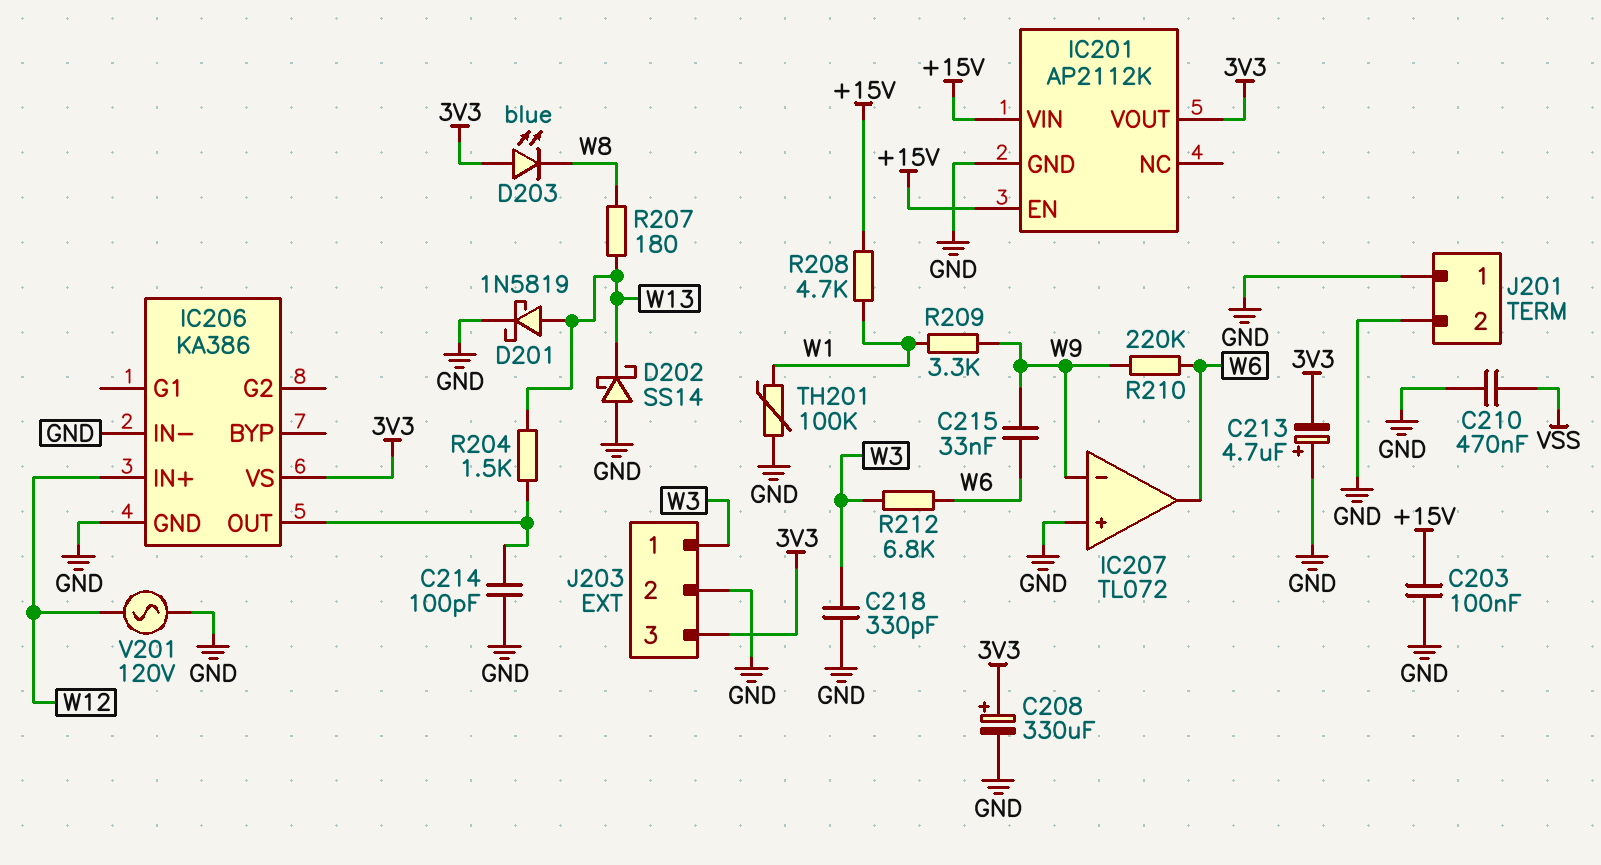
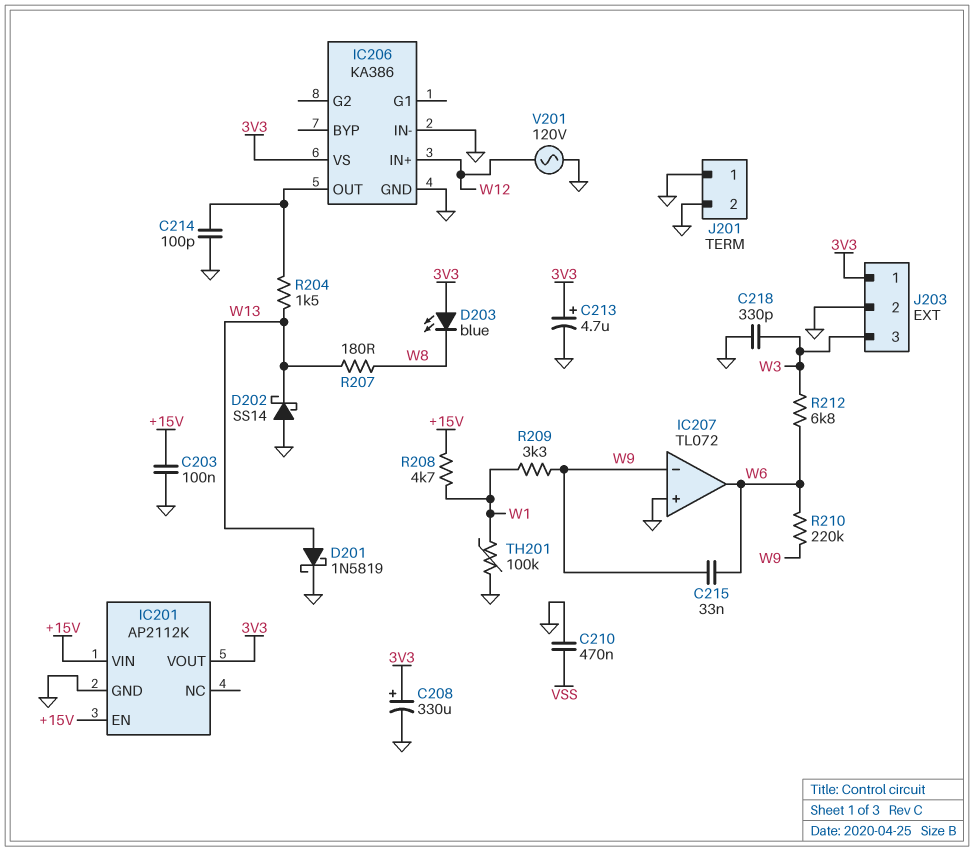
C213: 4.7uF (plus GND, minus 3V3) -> 4.7uF (plus 3V3, minus GND)
J203 pin 1: W3 -> 3V3
J203 pin 3: 3V3 -> W3

